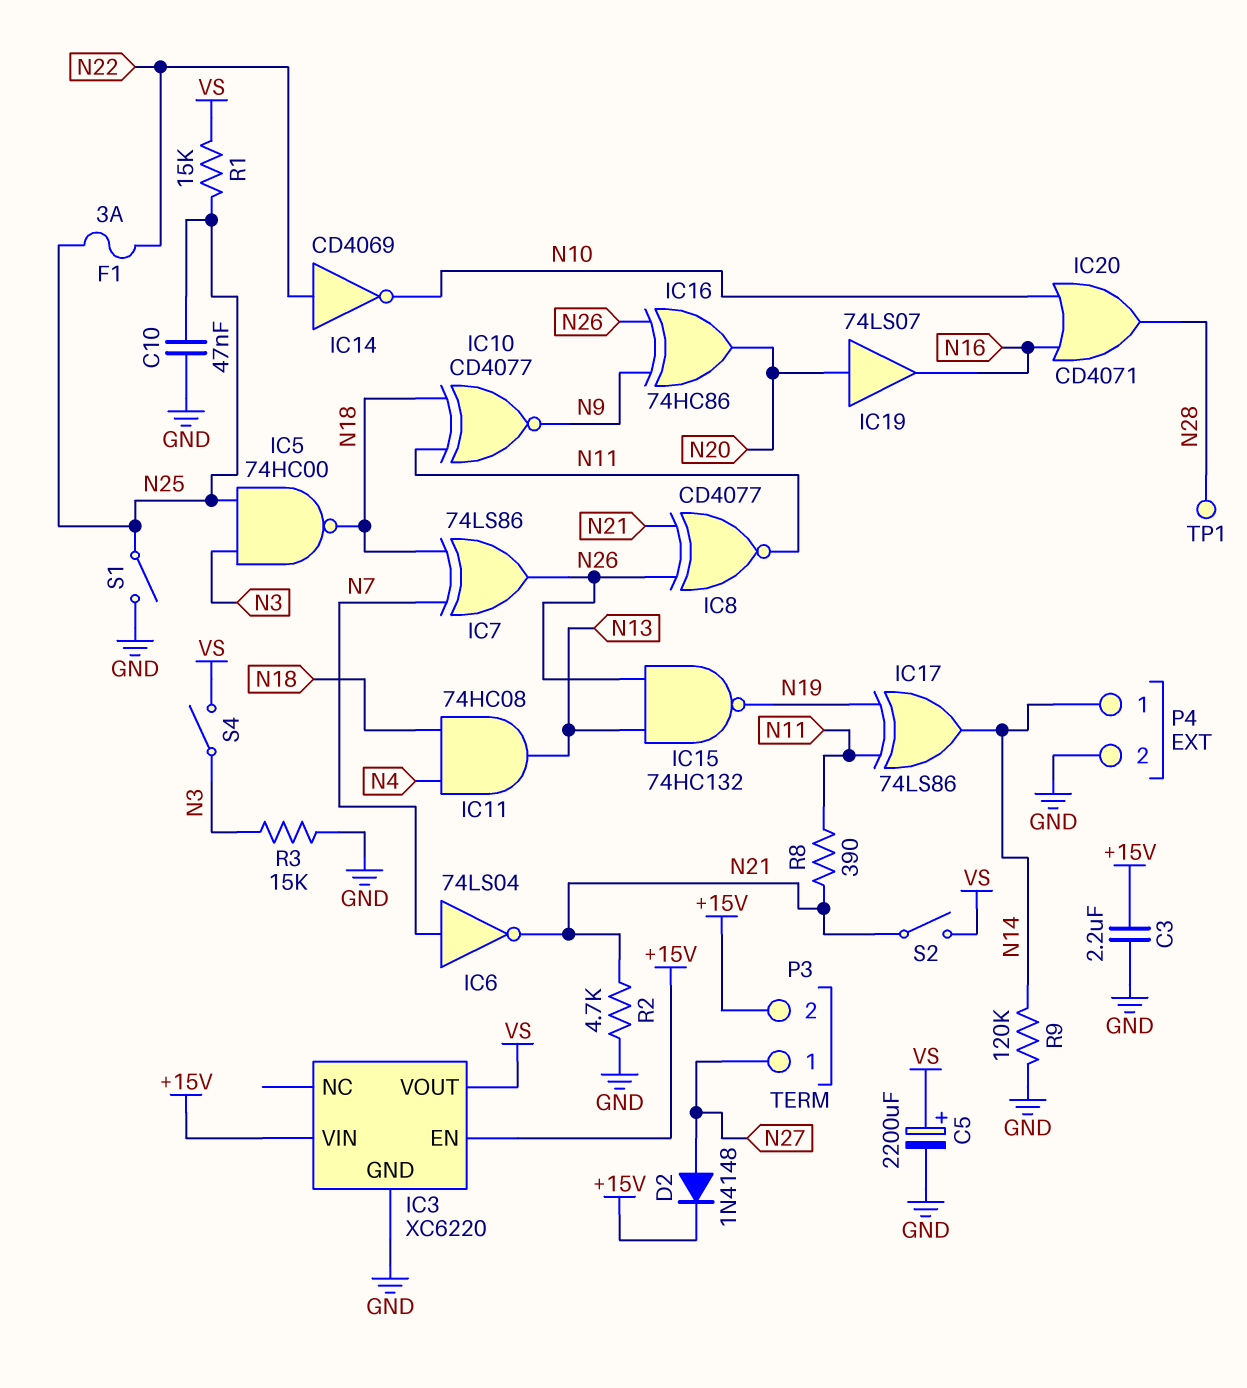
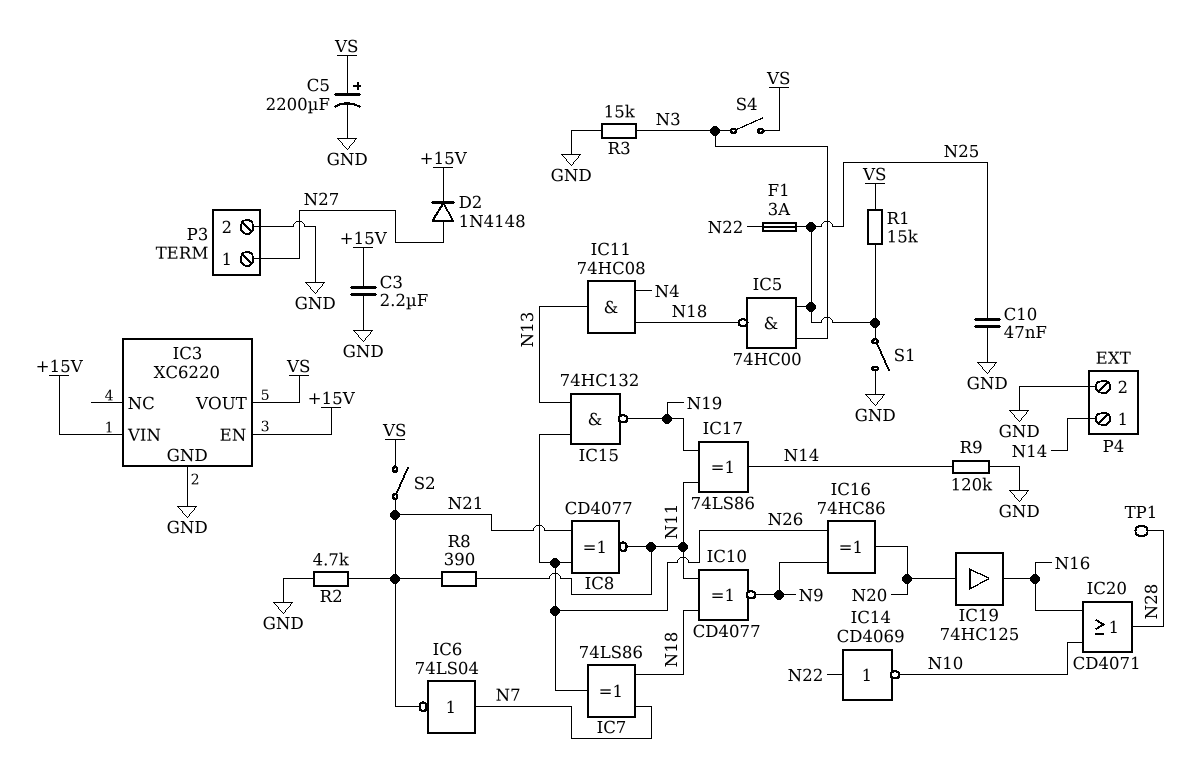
IC19: buffer 74LS07 (in N20, out N16) -> buffer 74HC125 (in N20, out N16)
P3 pin 2: +15V -> GND

